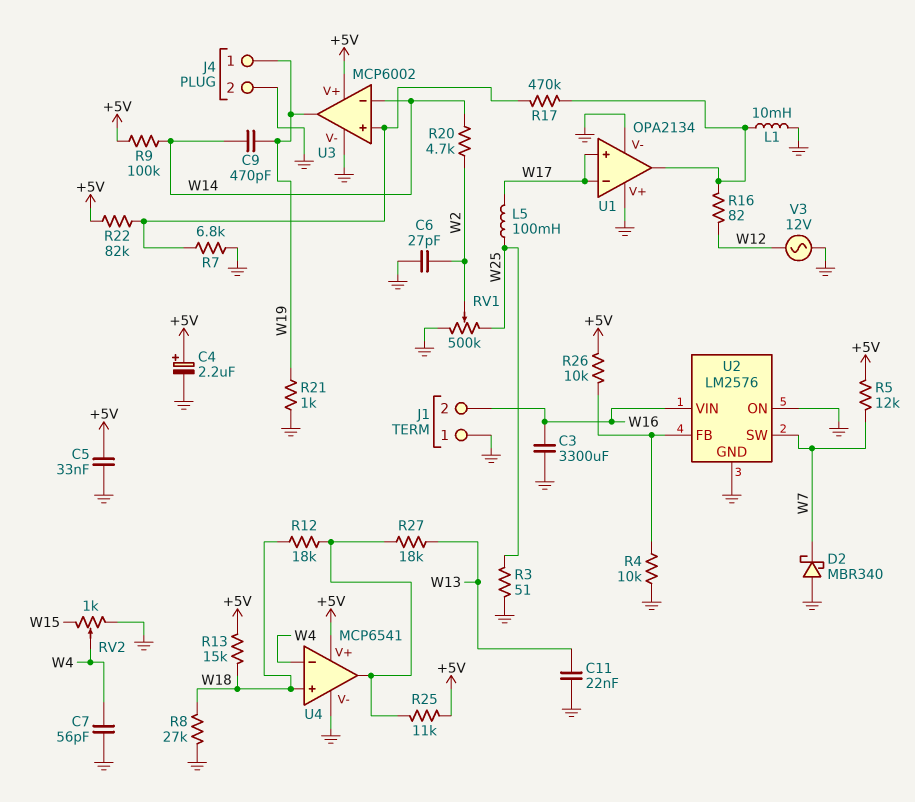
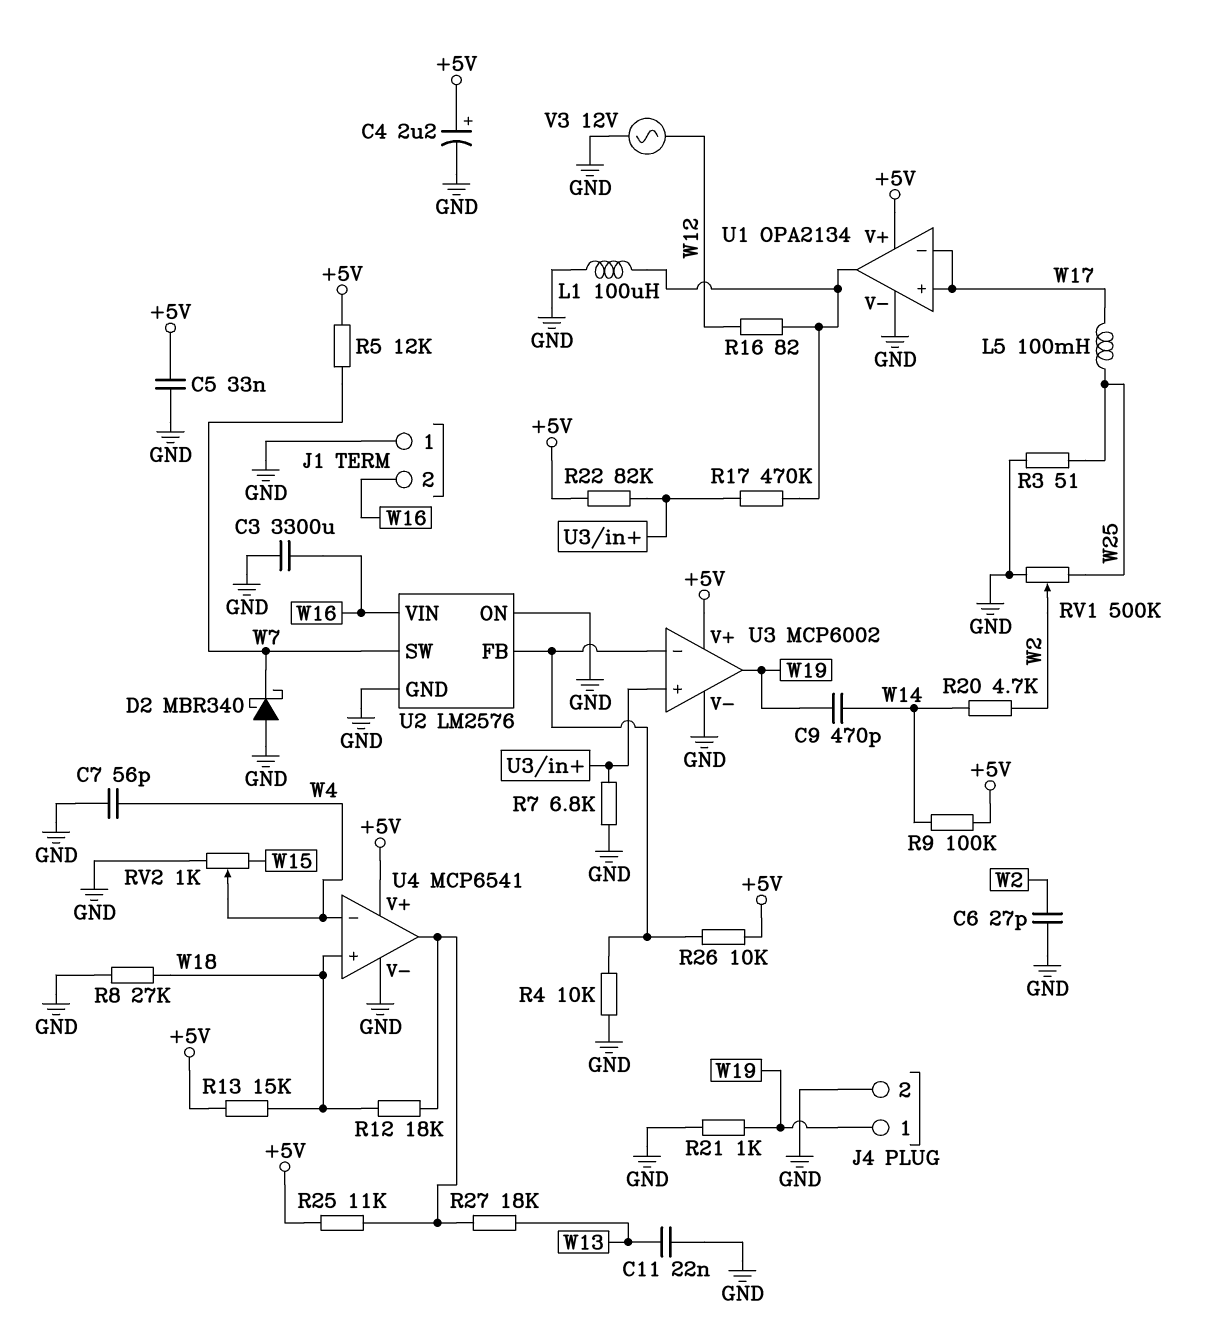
L1: 10mH (GND, U1/out) -> 100uH (GND, U1/out)
U1 pin V+: GND -> +5V
U3 pin in-: W14 -> U2/FB

